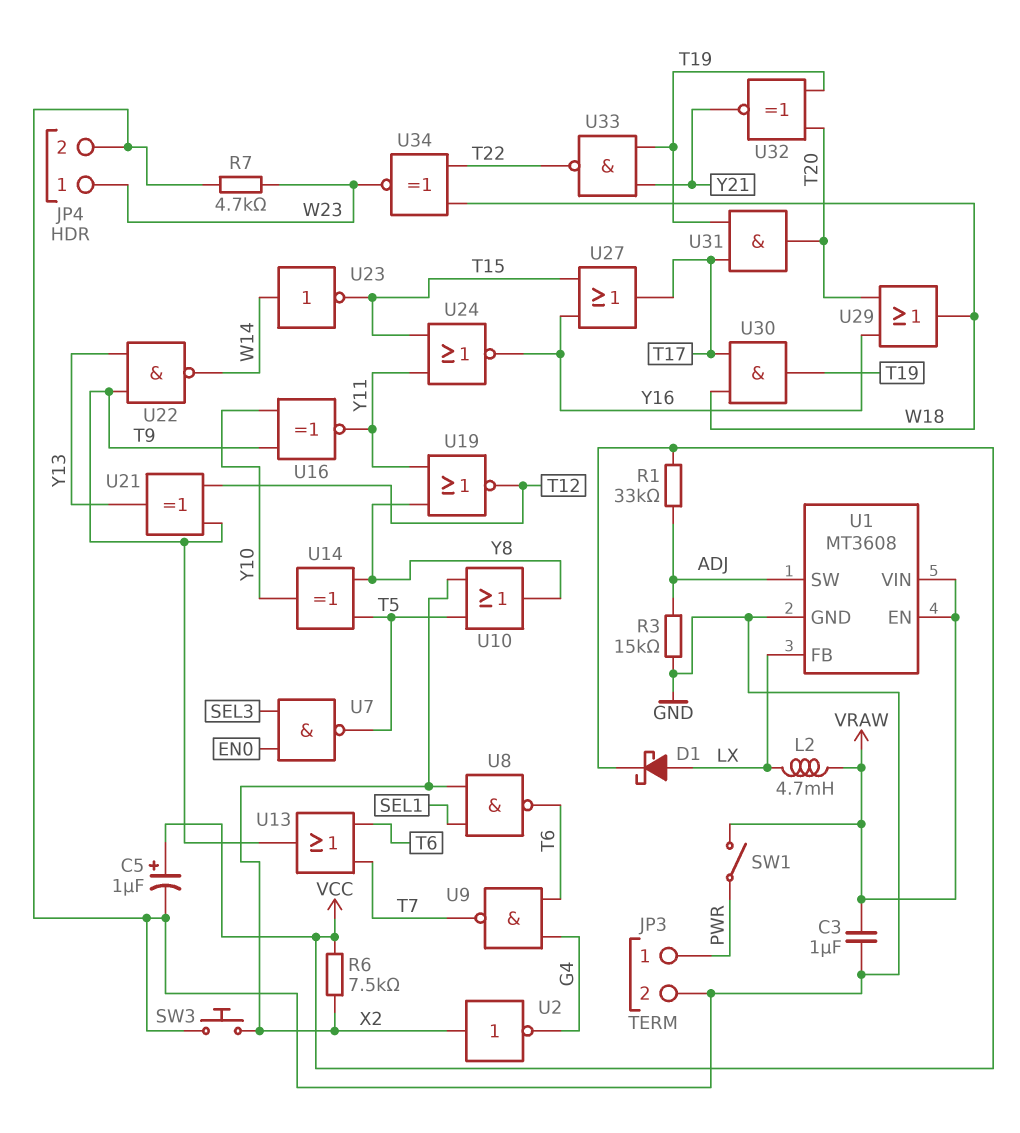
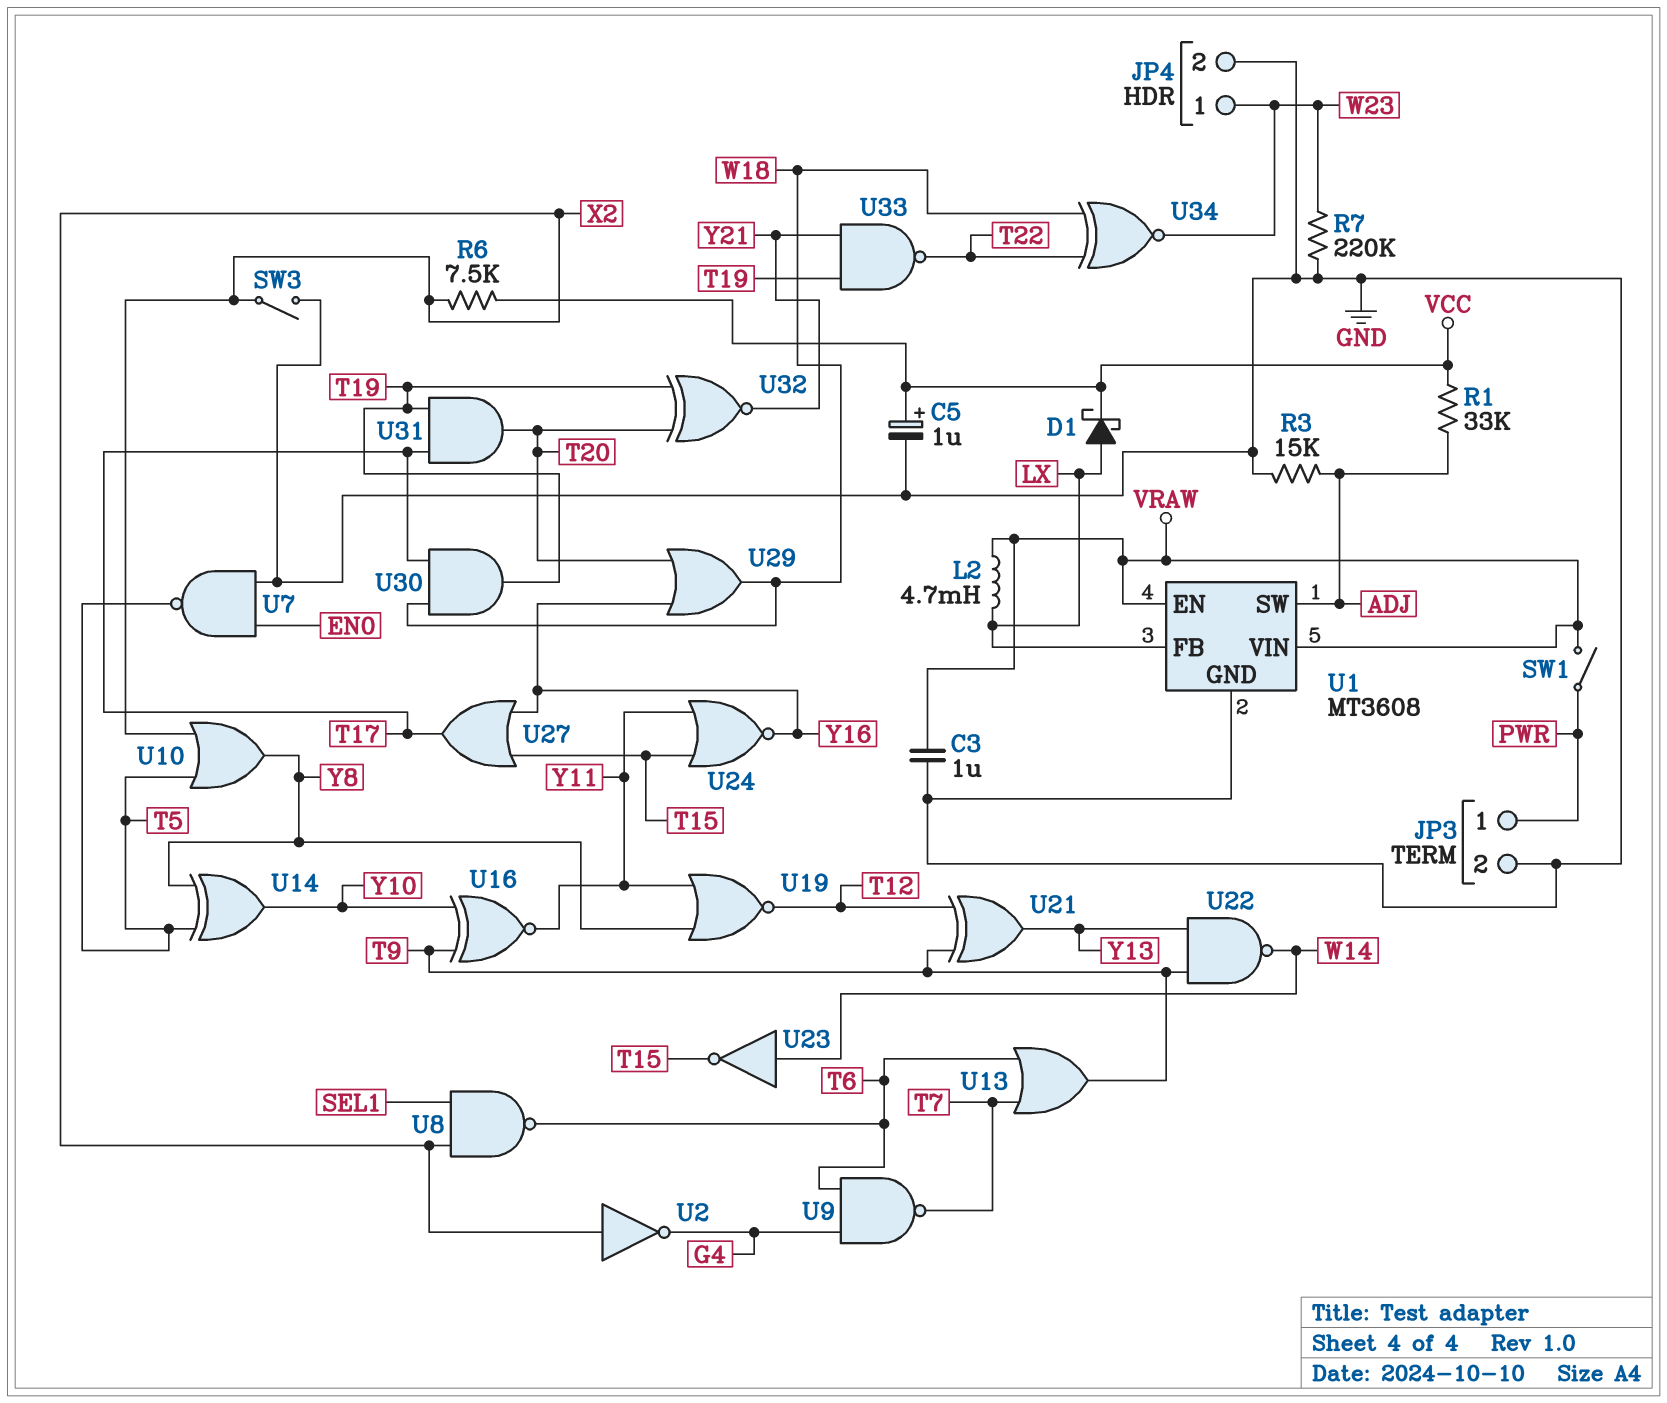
R7: 4.7k (GND, W23) -> 220k (GND, W23)
SW3: button (GND, X2) -> switch (GND, X2)
U7: NAND (in EN0, in SEL3, out T5) -> NAND (in EN0, in GND, out T5)

